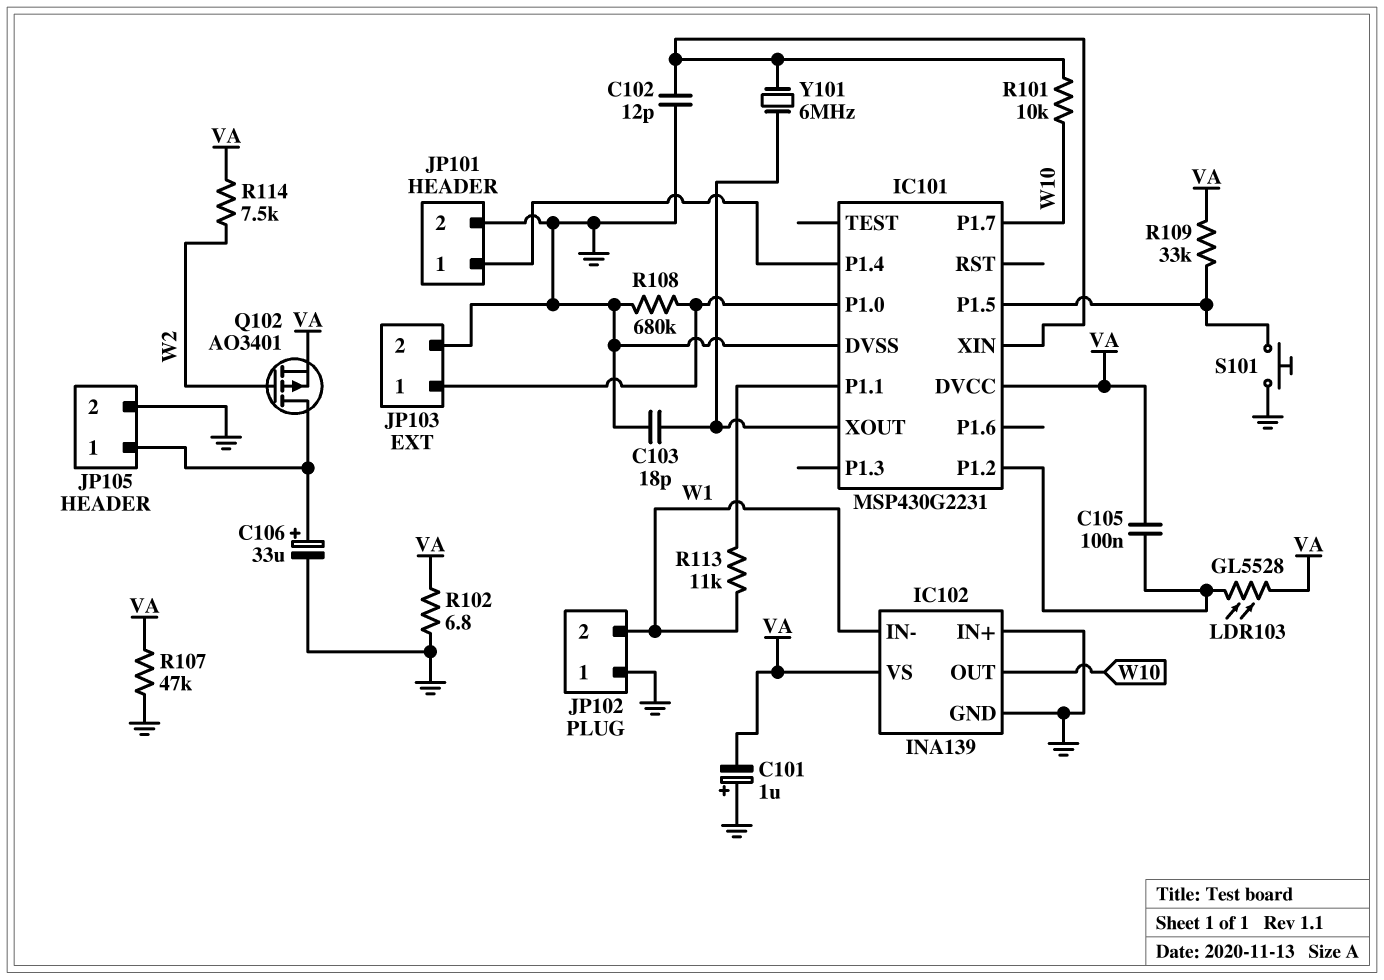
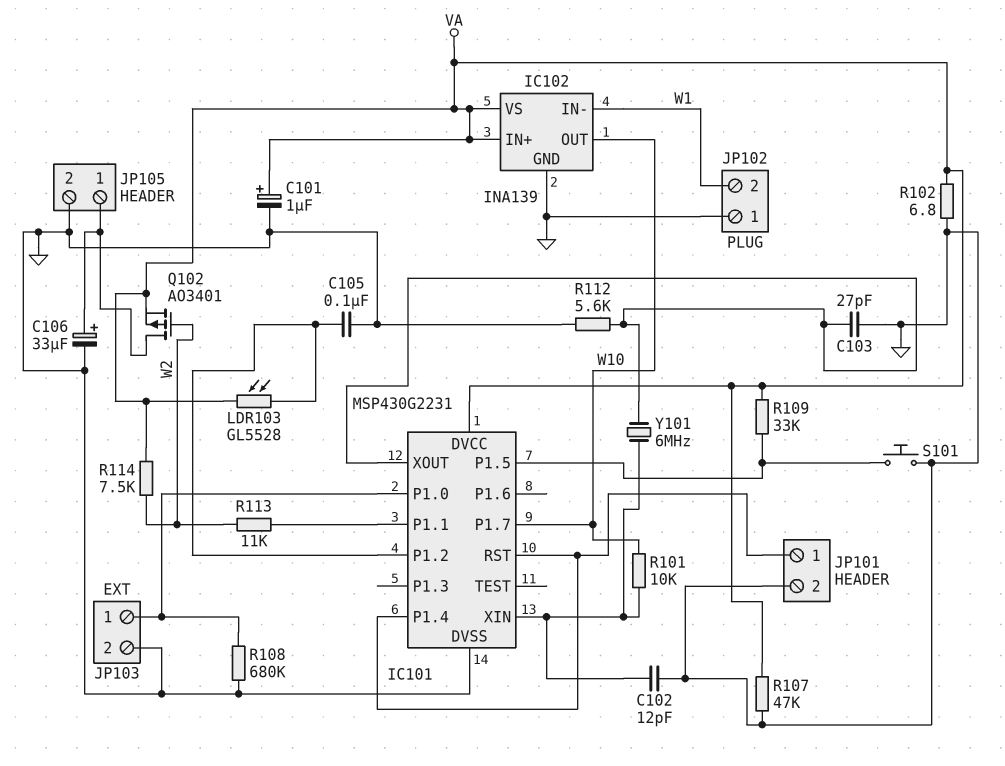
C101: 1uF (plus GND, minus VA) -> 1uF (plus VA, minus GND)
C103: 18pF (GND, IC101/XOUT) -> 27pF (GND, IC101/XOUT)
C105: 100nF (IC101/P1.2, VA) -> 100nF (GND, IC101/P1.2)
IC101 pin RST: none -> IC101/P1.4
IC102 pin IN+: GND -> VA
R112: none -> 5.6k (GND, IC101/XOUT)
R113: 11k (IC101/P1.1, W1) -> 11k (IC101/P1.1, W2)

